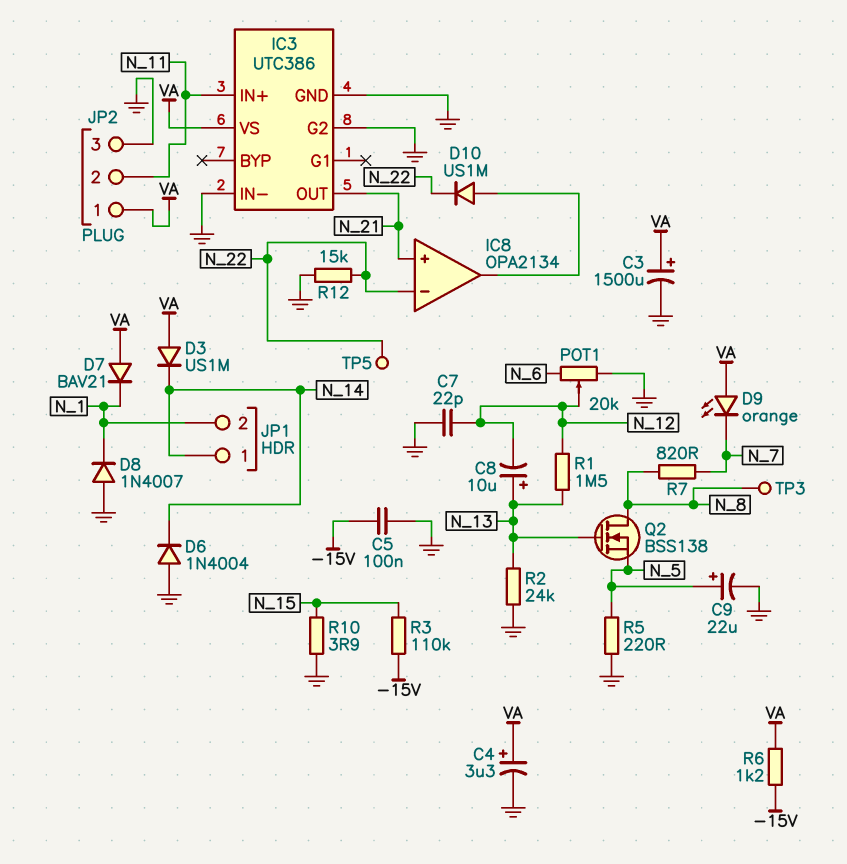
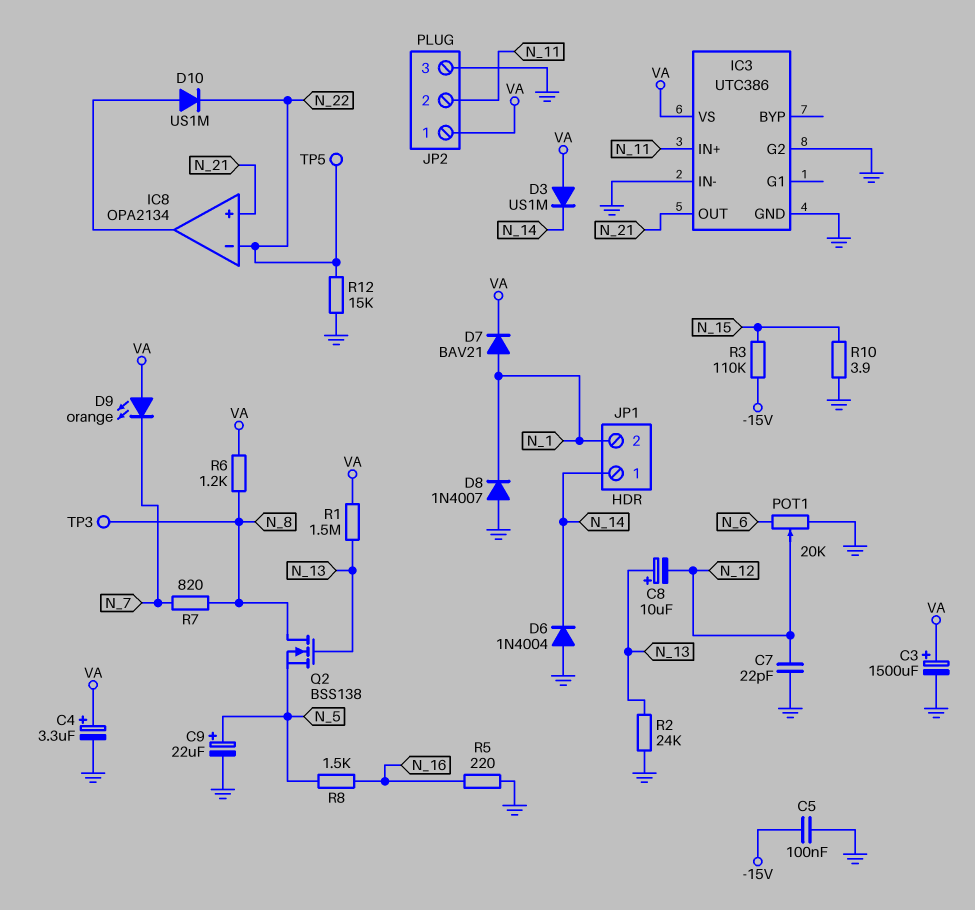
D7: diode BAV21 (A VA, K N_1) -> diode BAV21 (A N_1, K VA)
R1: 1.5M (N_12, N_13) -> 1.5M (N_13, VA)
R5: 220 (GND, N_5) -> 220 (GND, N_16)
R6: 1.2k (-15V, VA) -> 1.2k (N_8, VA)
R8: none -> 1.5k (N_5, N_16)

